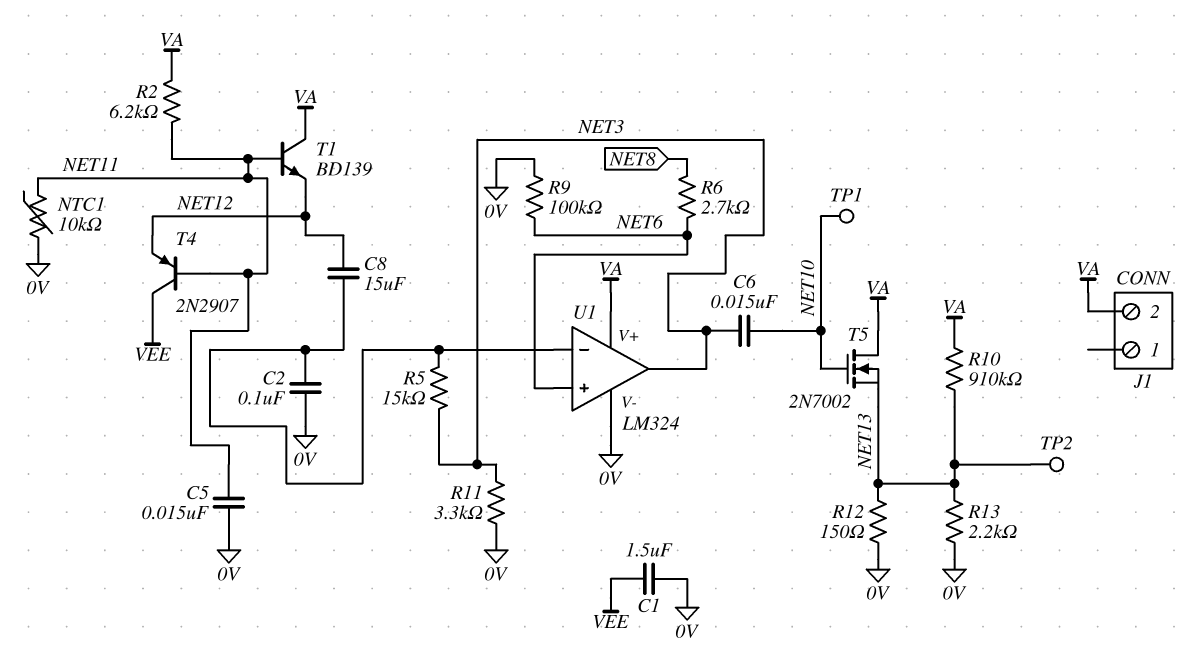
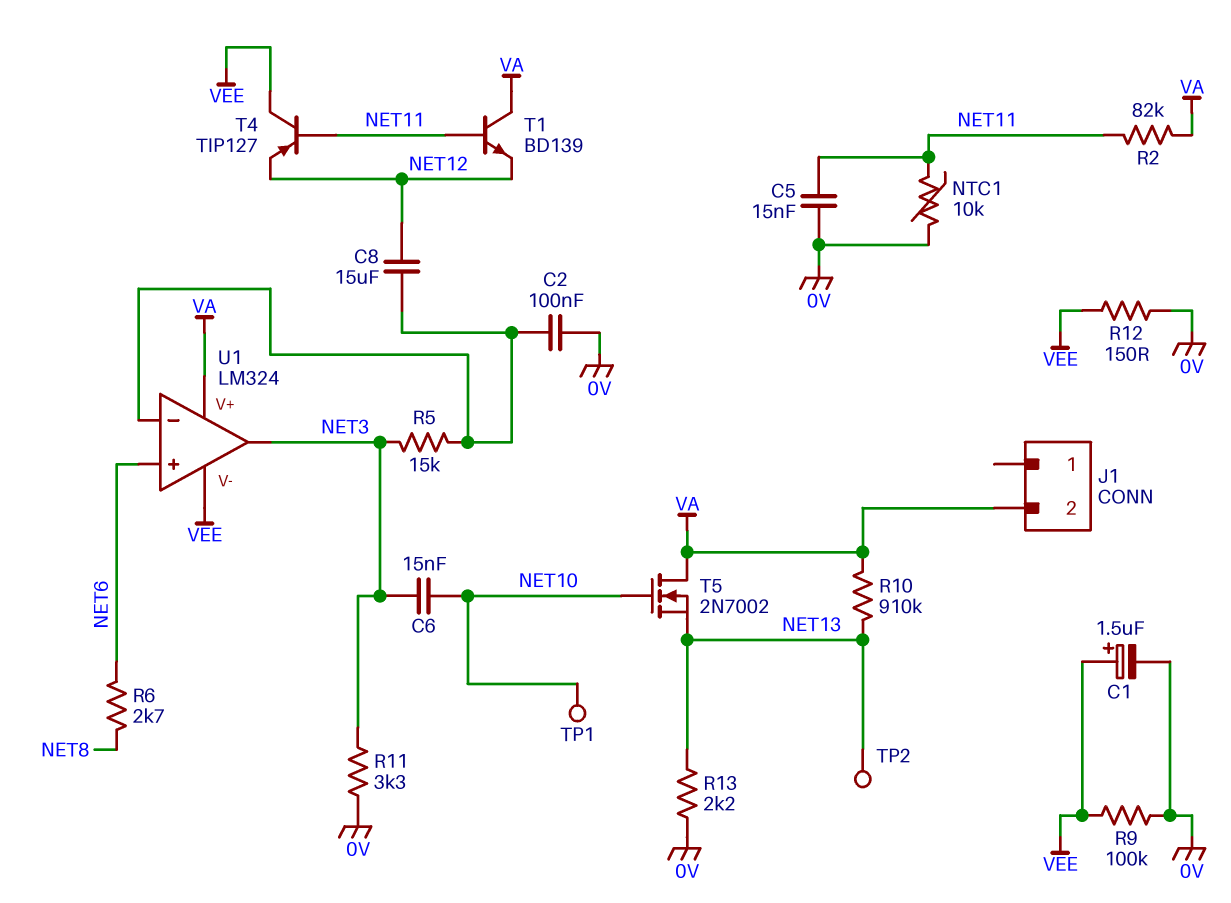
C1: 1.5uF (0V, VEE) -> 1.5uF (plus VEE, minus 0V)
R2: 6.2k (NET11, VA) -> 82k (NET11, VA)
R9: 100k (0V, NET6) -> 100k (0V, VEE)
R12: 150 (0V, NET13) -> 150 (0V, VEE)
T4: PNP 2N2907 (B NET11, C VEE, E NET12) -> PNP TIP127 (B NET11, C VEE, E NET12)
U1 pin V-: 0V -> VEE

